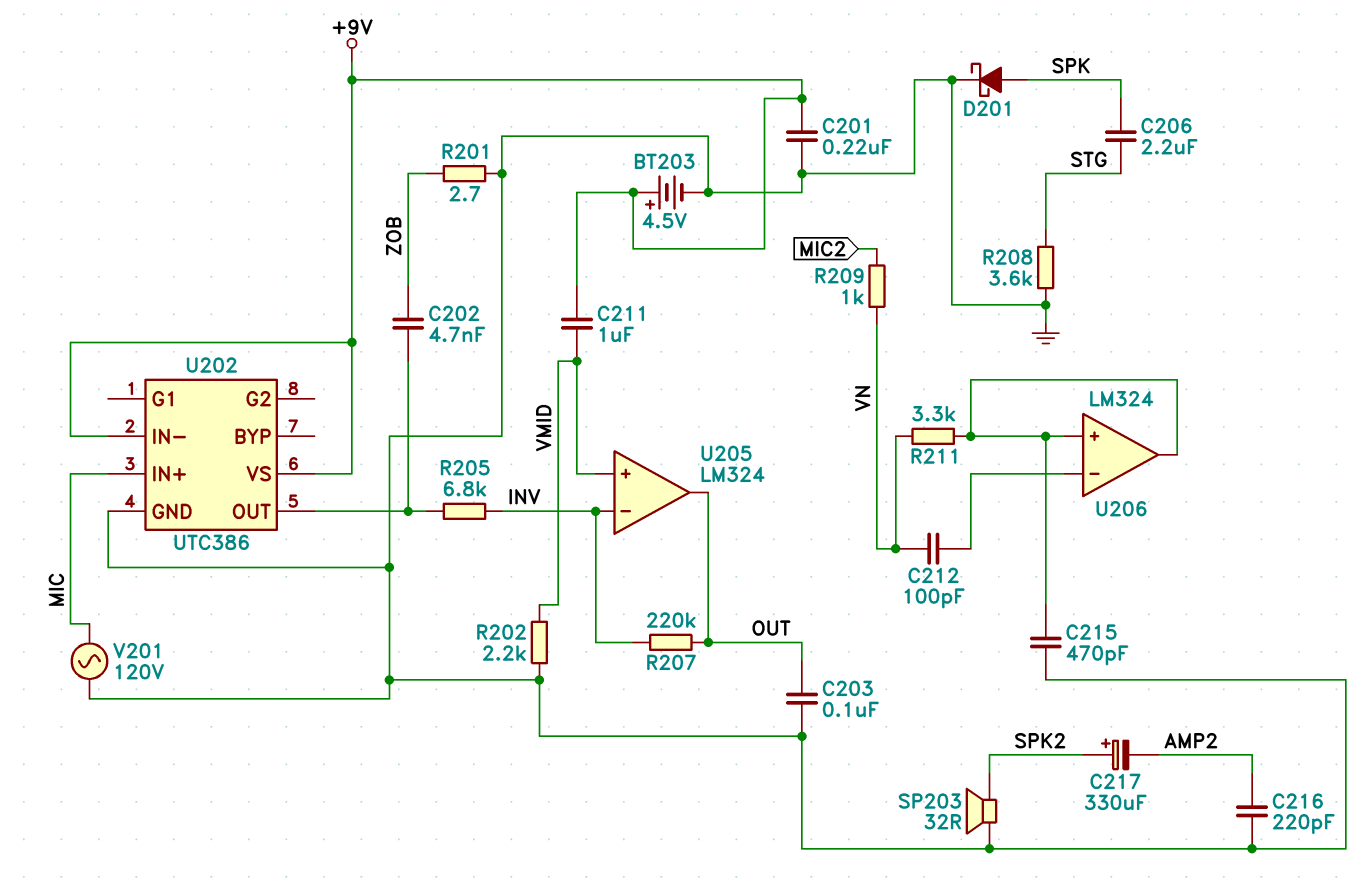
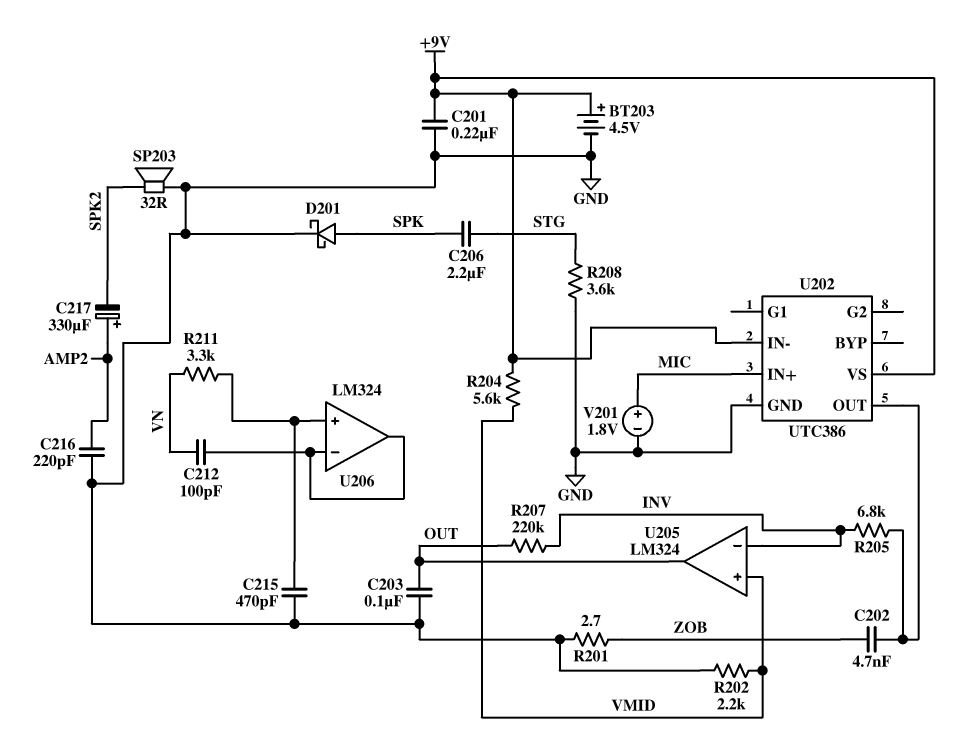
C211: 1uF (+9V, VMID) -> none
C217: 330uF (plus SPK2, minus AMP2) -> 330uF (plus AMP2, minus SPK2)
R204: none -> 5.6k (+9V, VMID)
R209: 1k (MIC2, VN) -> none
U206 pin out: U206/in+ -> U206/in-
V201: AC 120V (GND, MIC) -> 1.8V (plus MIC, minus GND)

